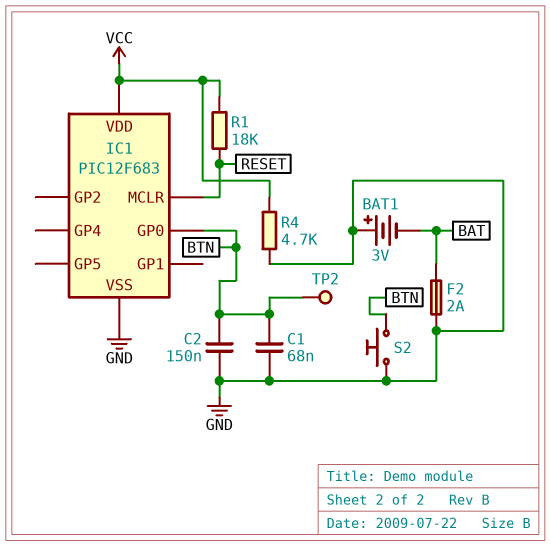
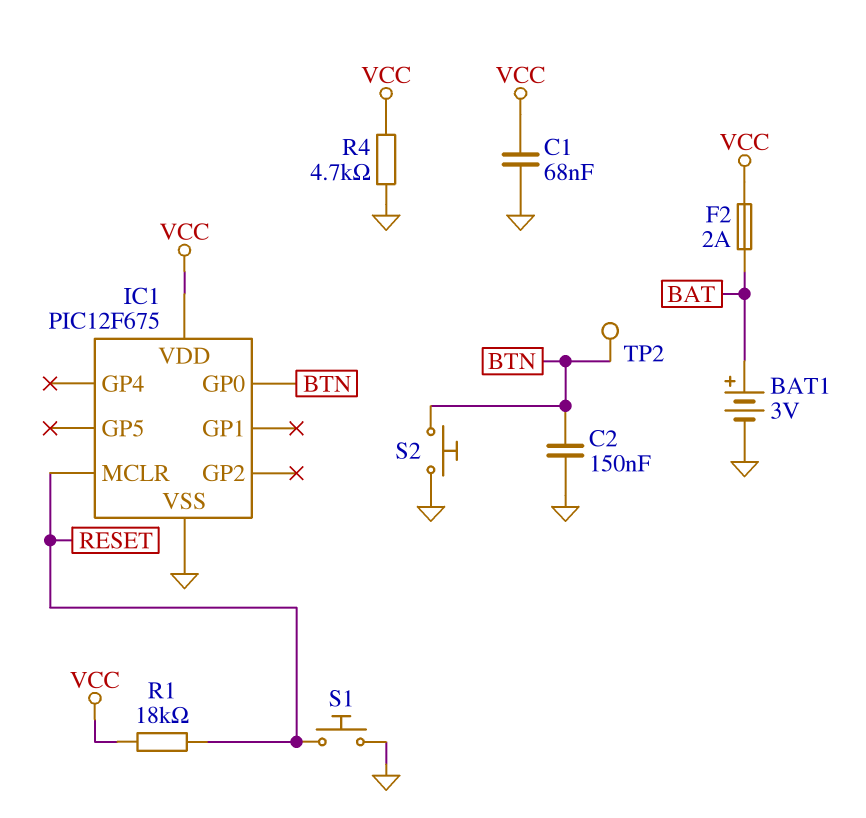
BAT1: 3V (plus GND, minus BAT) -> 3V (plus BAT, minus GND)
C1: 68nF (BTN, GND) -> 68nF (GND, VCC)
F2: 2A (BAT, GND) -> 2A (BAT, VCC)
IC1: PIC12F683 -> PIC12F675
S1: none -> button (GND, RESET)

